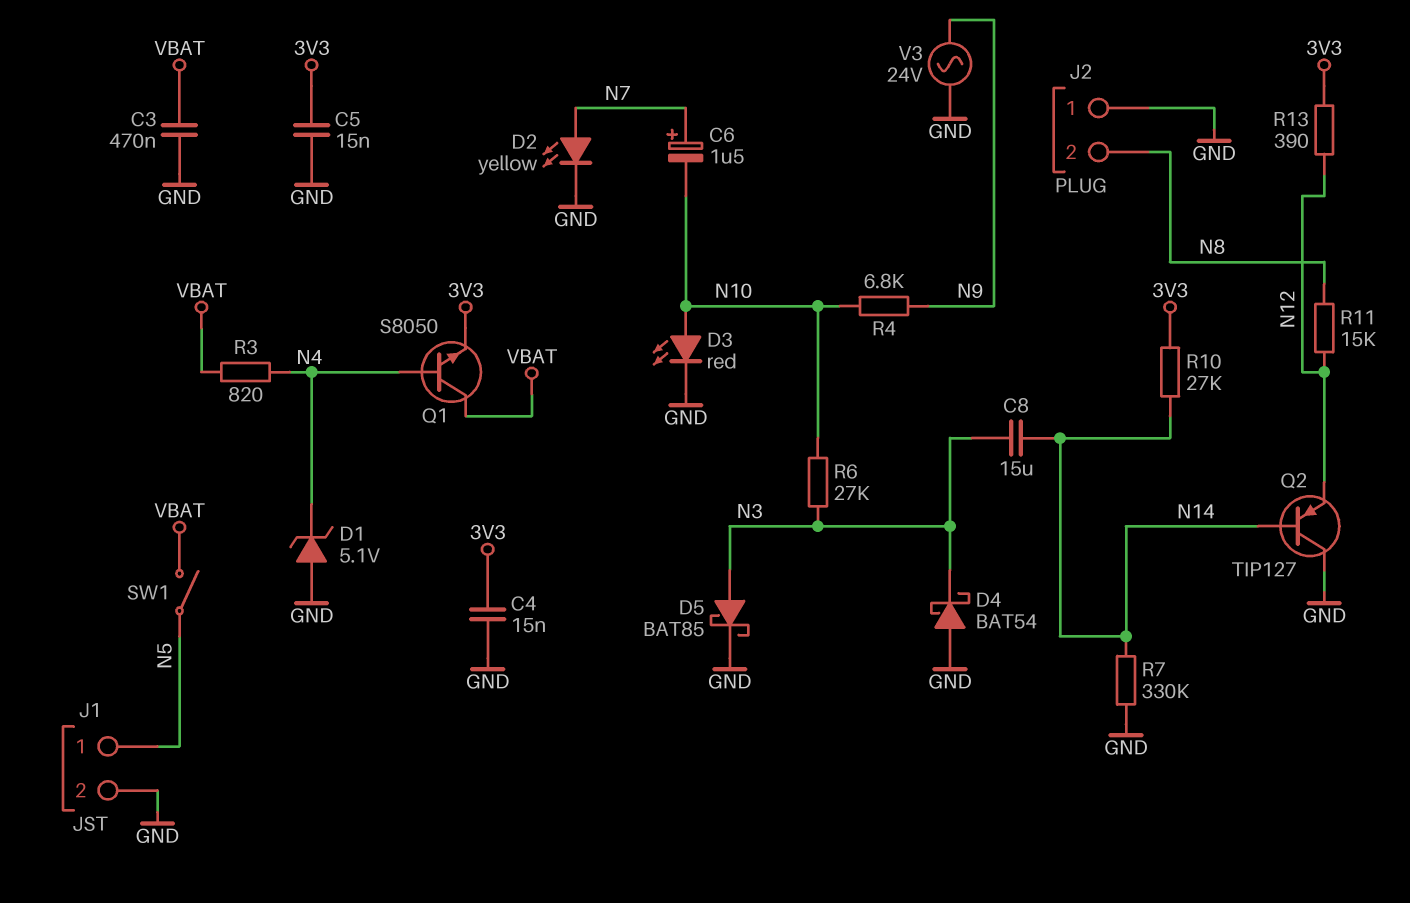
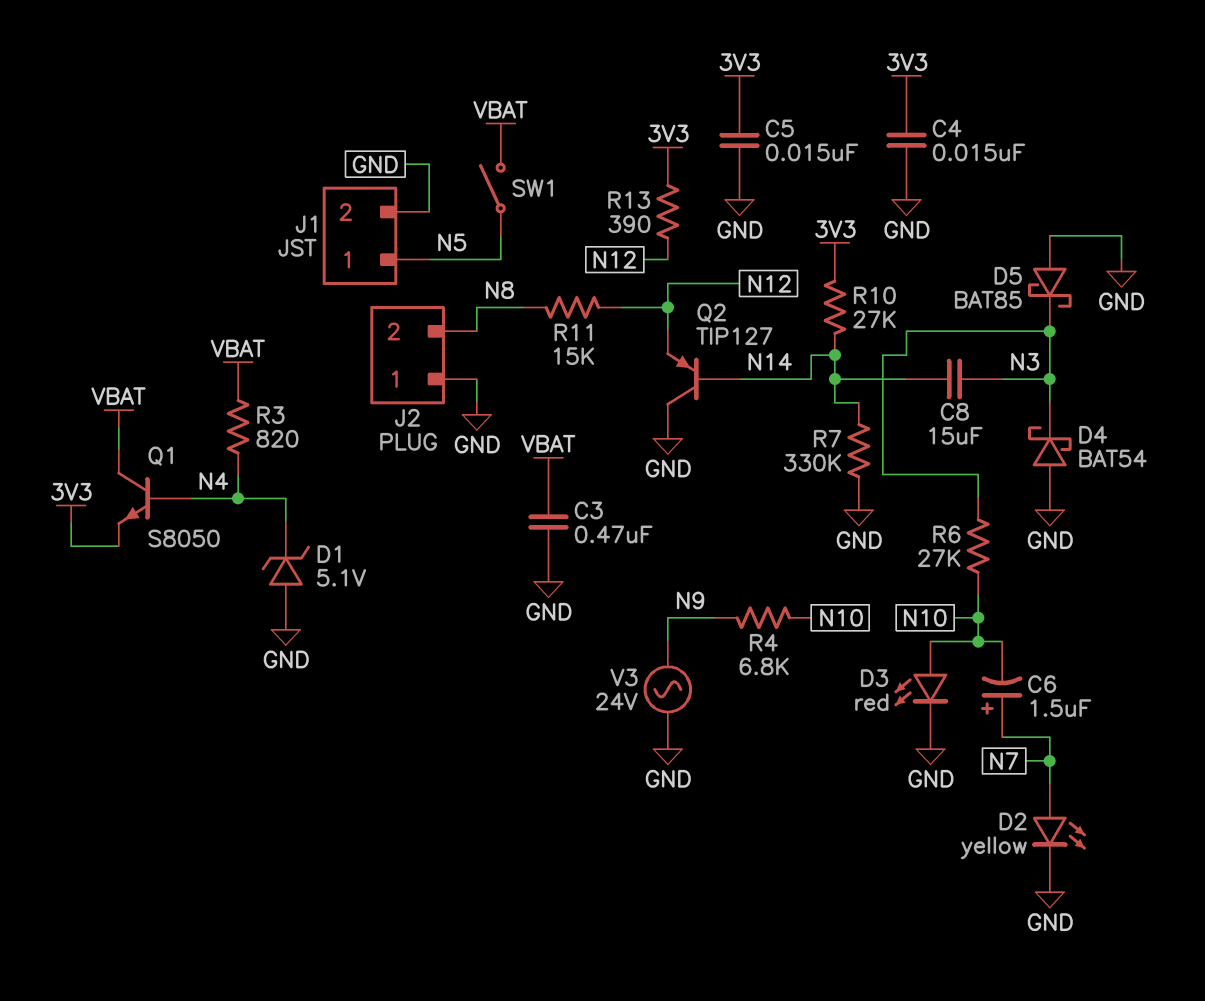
D5: schottky BAT85 (A N3, K GND) -> schottky BAT85 (A GND, K N3)

